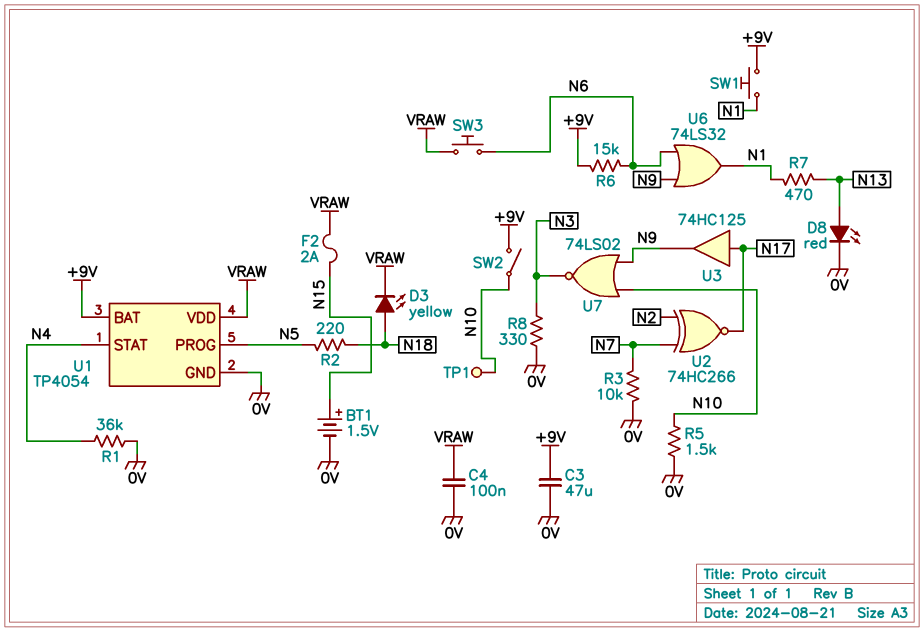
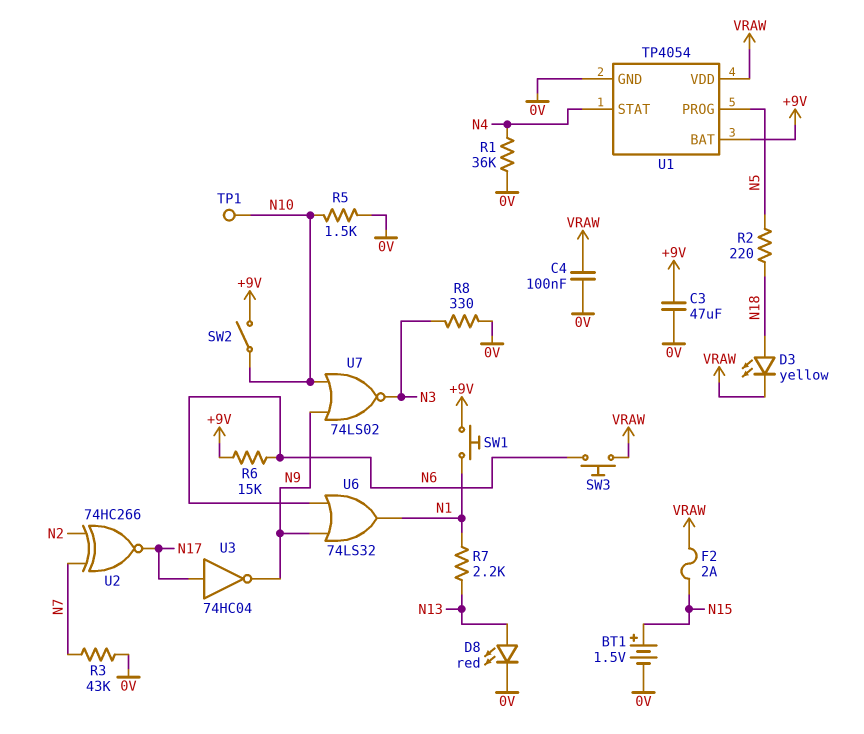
R3: 10k (0V, N7) -> 43k (0V, N7)
R7: 470 (N1, N13) -> 2.2k (N1, N13)
U3: buffer 74HC125 (in N17, out N9) -> NOT 74HC04 (in N17, out N9)

